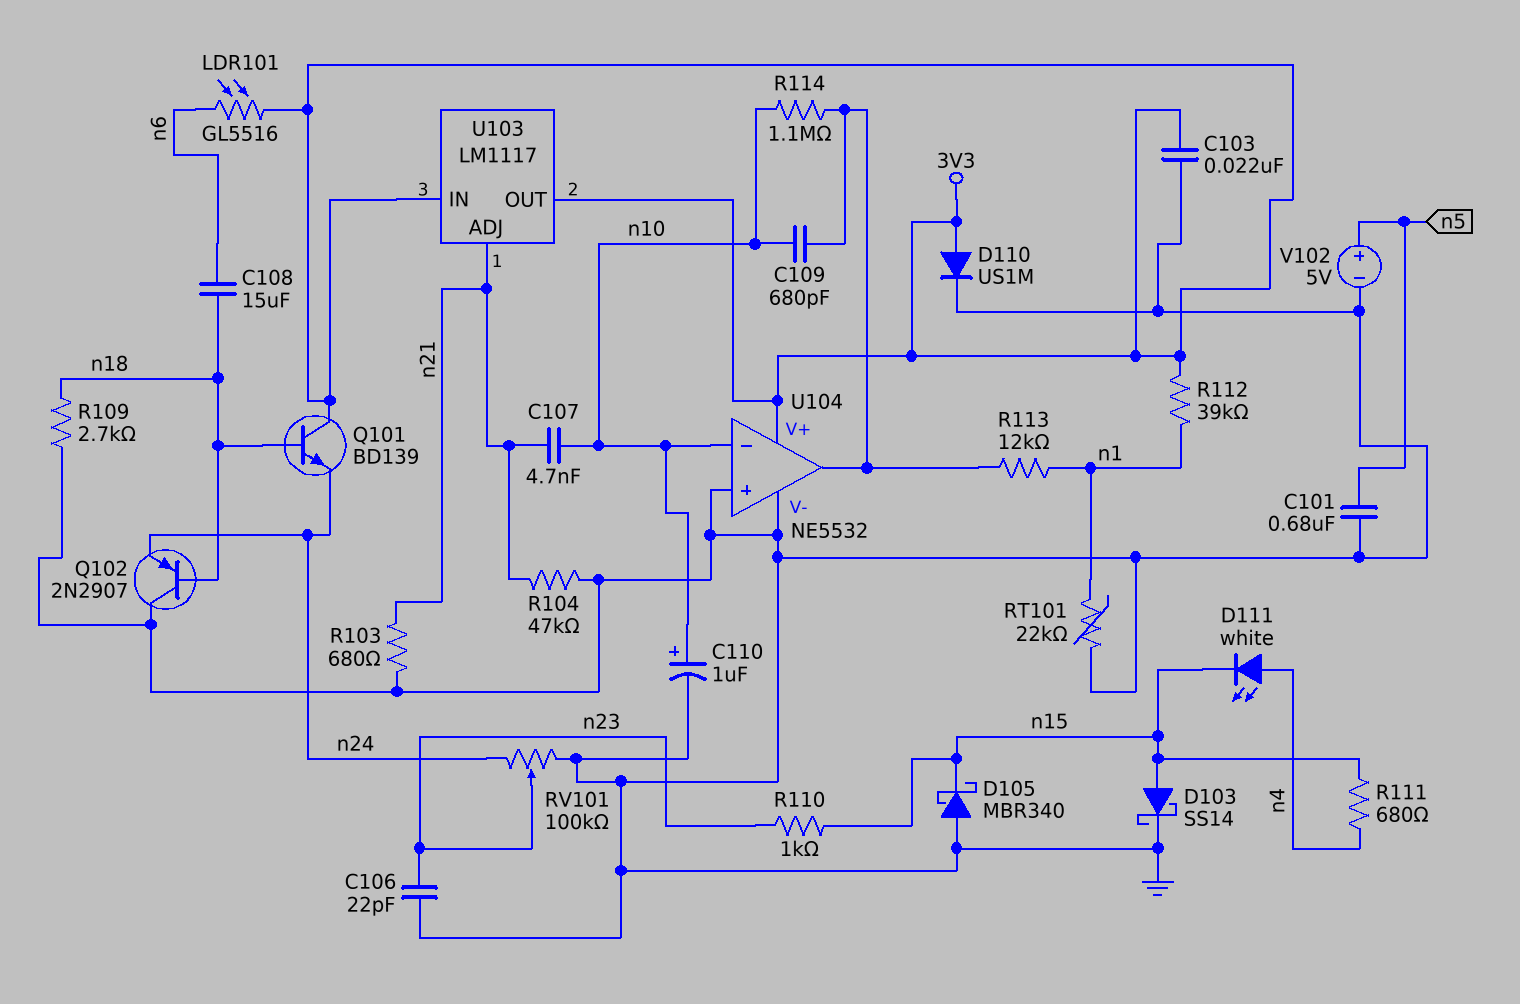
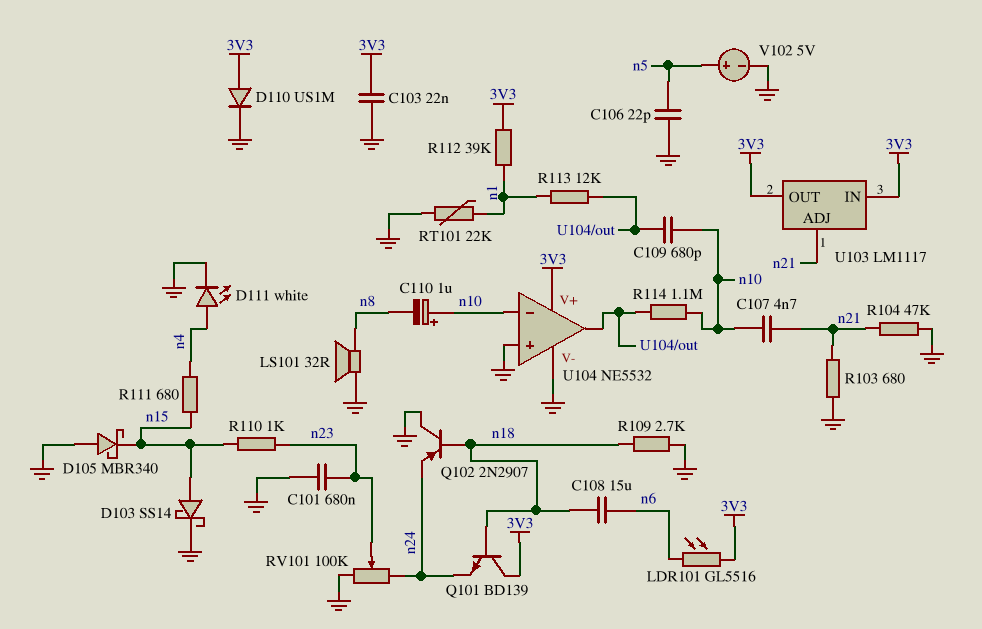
C101: 680nF (GND, n5) -> 680nF (GND, n23)
C106: 22pF (GND, n23) -> 22pF (GND, n5)
C110: 1uF (plus n10, minus GND) -> 1uF (plus n10, minus n8)
D111: LED white (A n4, K n15) -> LED white (A n4, K GND)
LS101: none -> speaker 32R (GND, n8)

